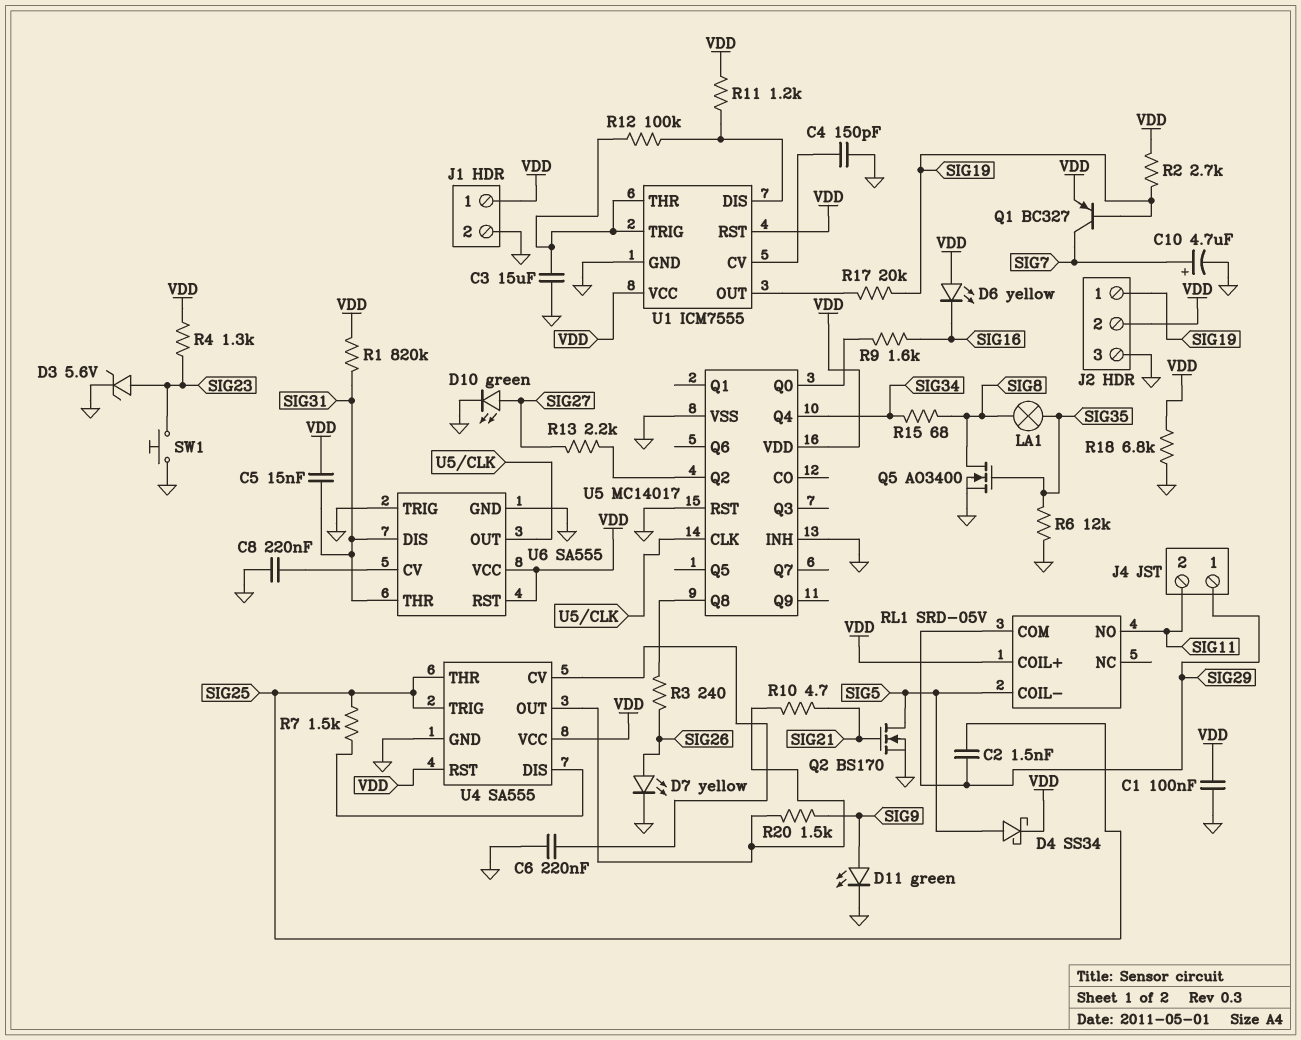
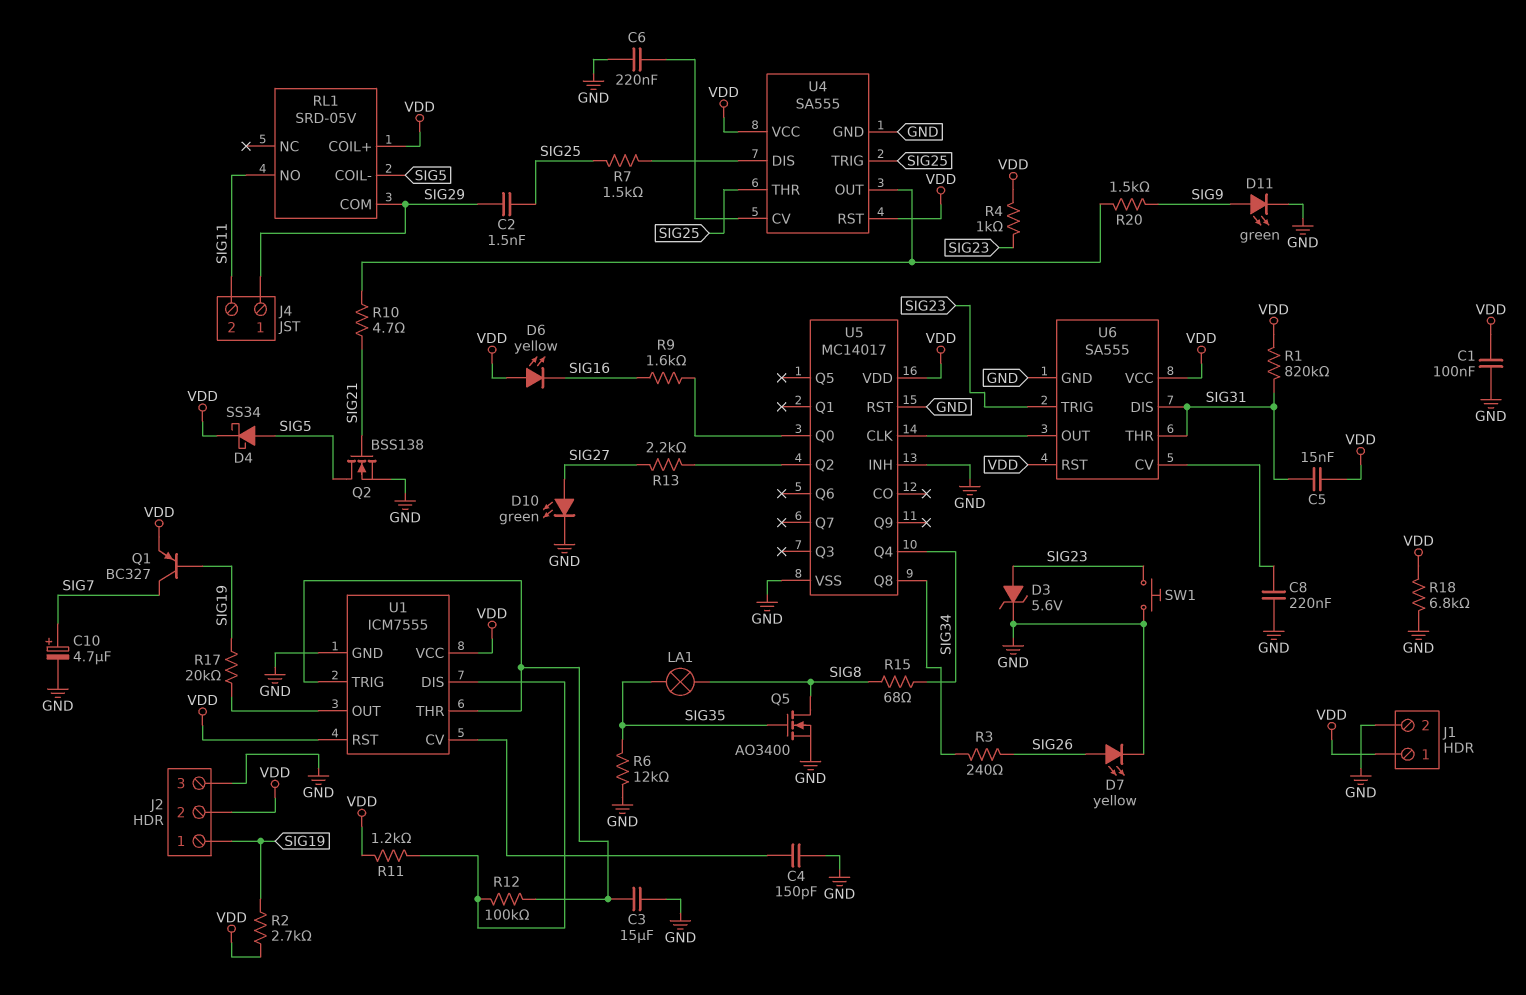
Q2: NMOS BS170 (G SIG21, D SIG5, S GND) -> NMOS BSS138 (G SIG21, D SIG5, S GND)
R4: 1.3k (SIG23, VDD) -> 1k (SIG23, VDD)
U6 pin TRIG: GND -> SIG23

